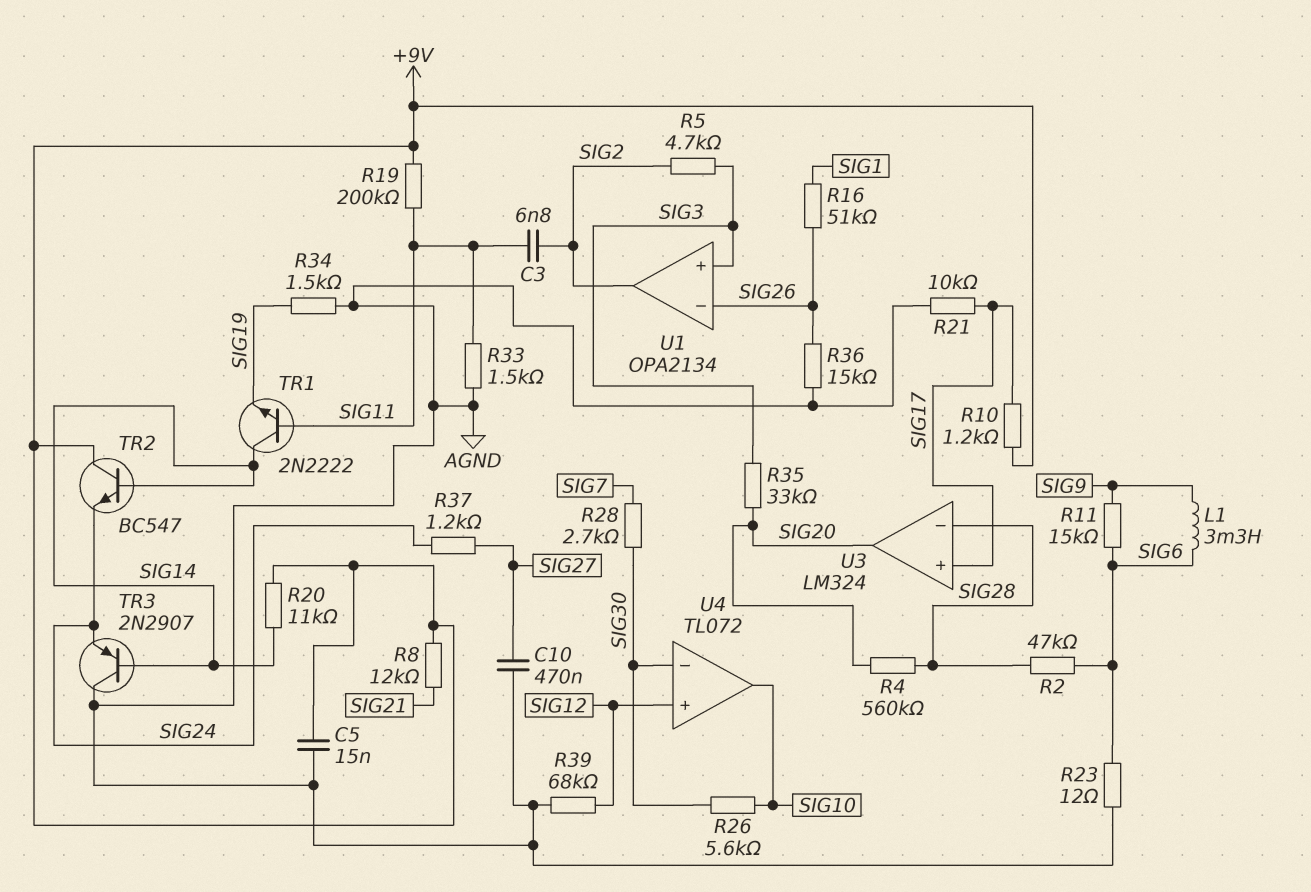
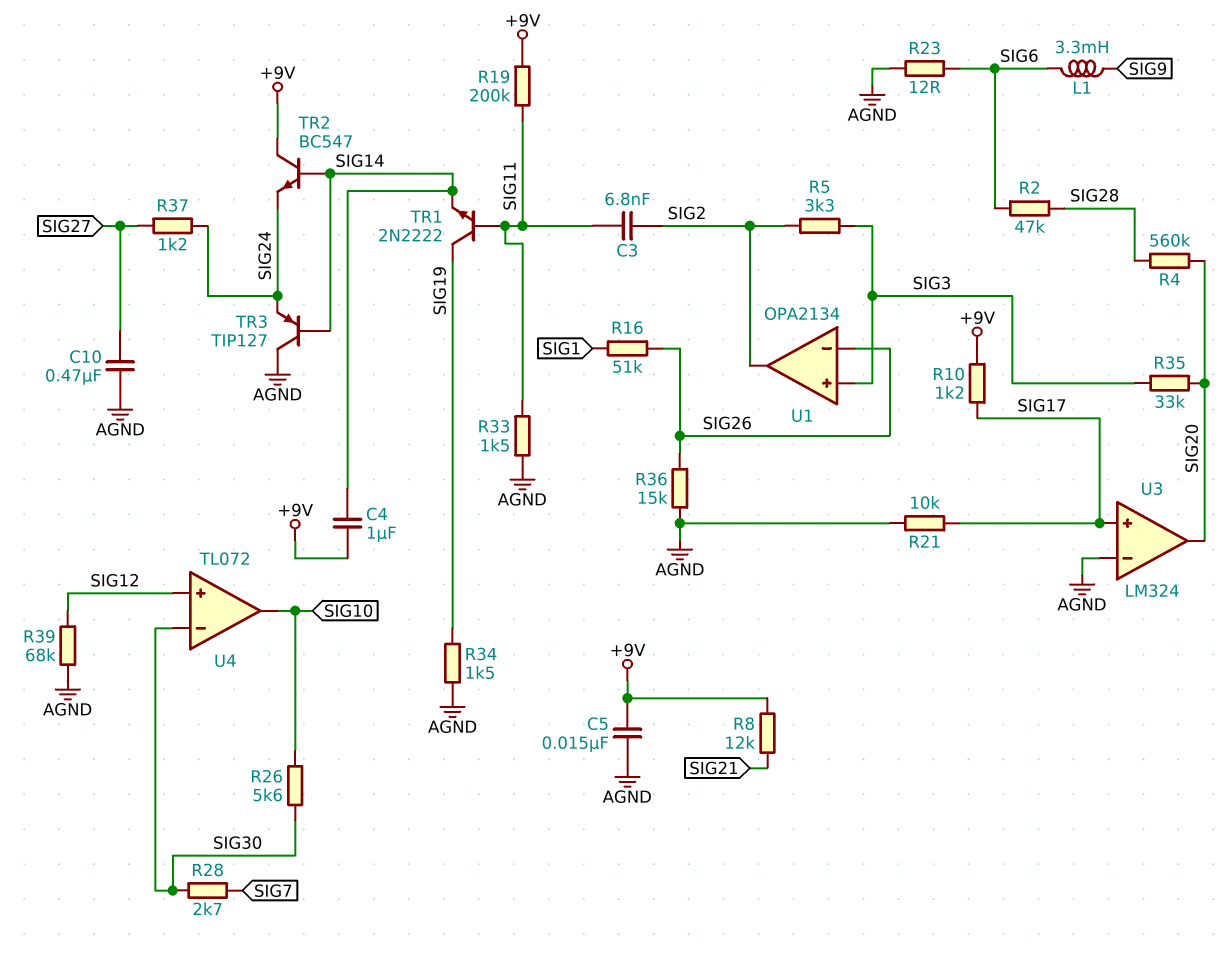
C4: none -> 1uF (+9V, SIG14)
R5: 4.7k (SIG2, SIG3) -> 3.3k (SIG2, SIG3)
R11: 15k (SIG6, SIG9) -> none
R20: 11k (+9V, SIG14) -> none
TR1: NPN 2N2222 (B SIG11, C SIG14, E SIG19) -> NPN 2N2222 (B SIG11, C SIG19, E SIG14)
TR3: PNP 2N2907 (B SIG14, C AGND, E SIG24) -> PNP TIP127 (B SIG14, C AGND, E SIG24)
U3 pin in-: SIG28 -> AGND

